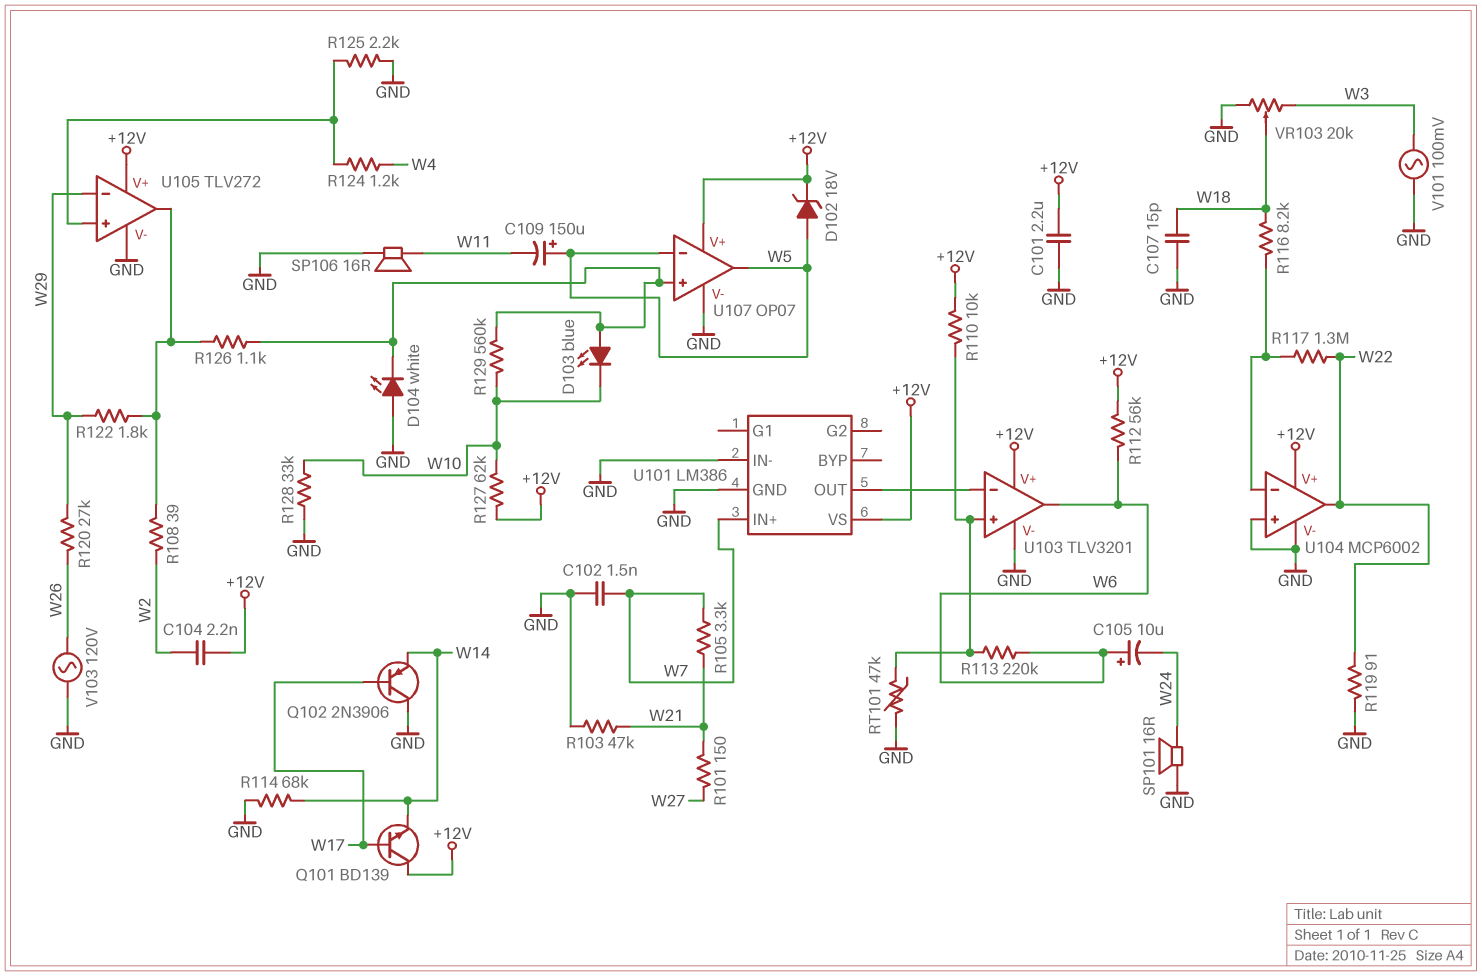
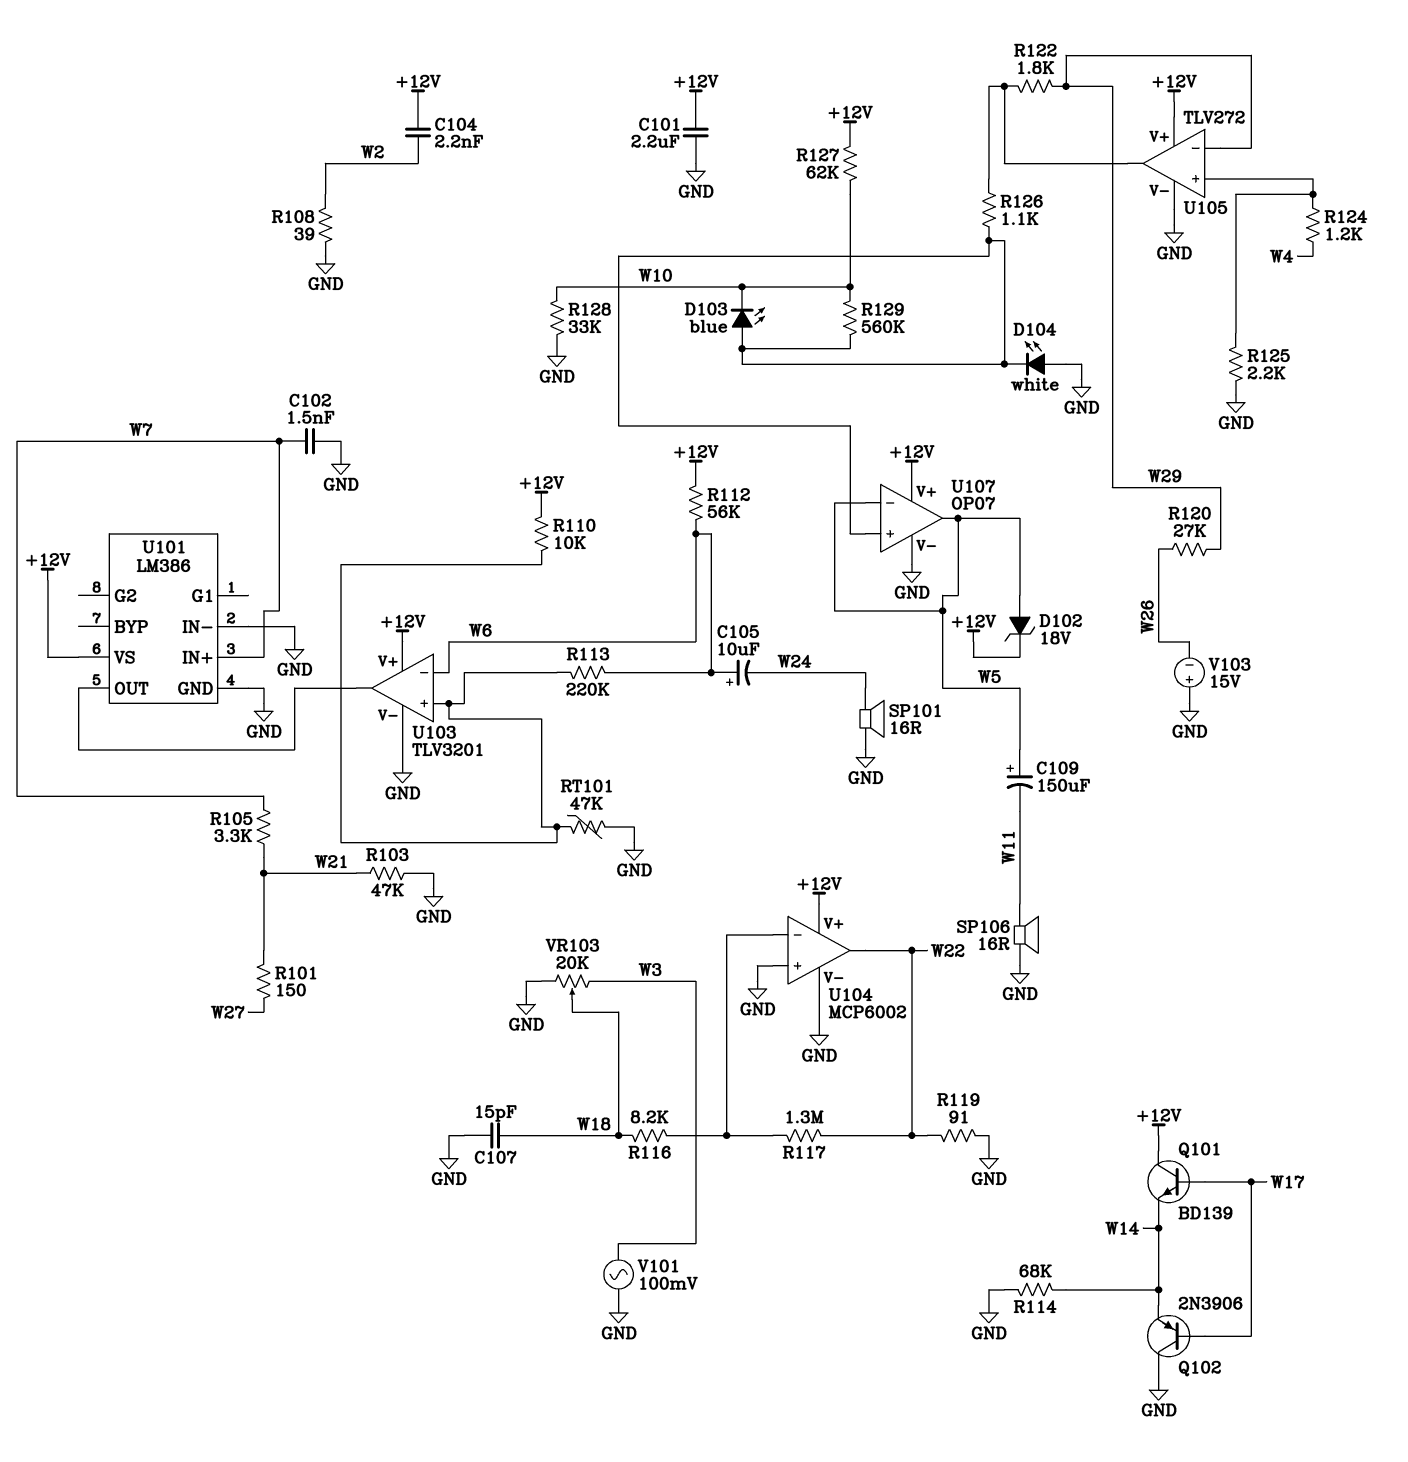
R108: 39 (U105/out, W2) -> 39 (GND, W2)
U103 pin in-: U101/OUT -> W6
U103 pin out: W6 -> U101/OUT
V103: AC 120V (GND, W26) -> 15V (plus GND, minus W26)

